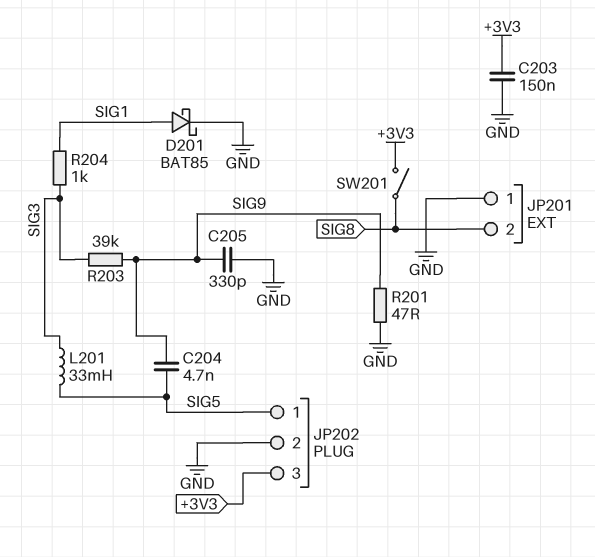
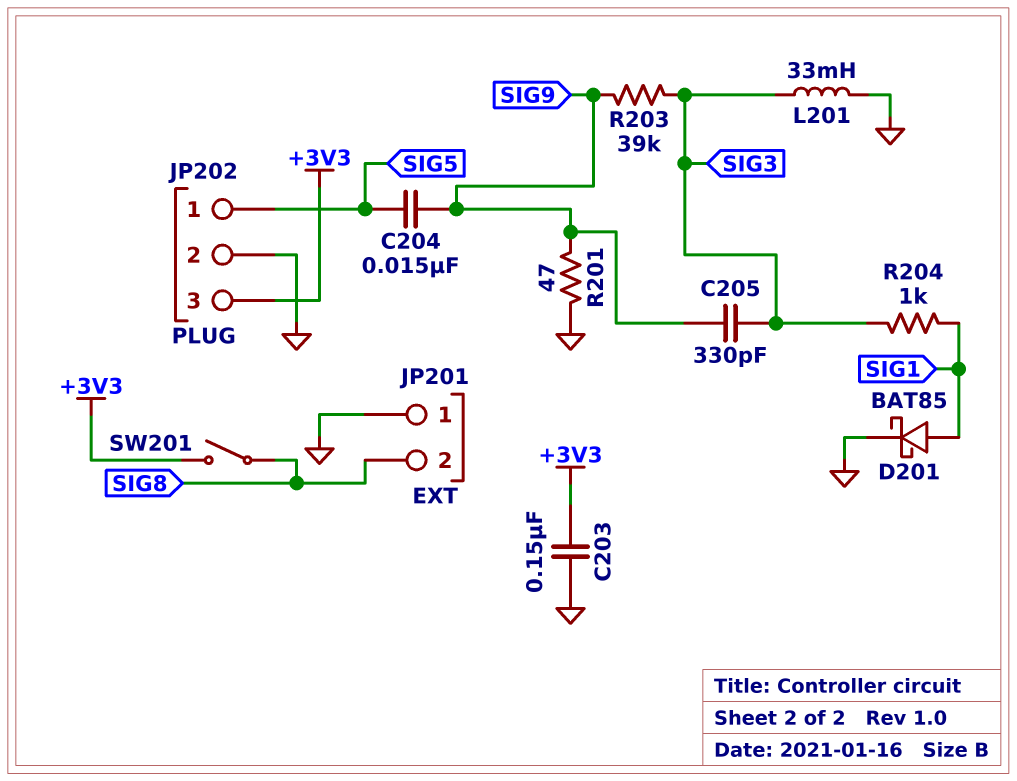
C204: 4.7nF (SIG5, SIG9) -> 15nF (SIG5, SIG9)
C205: 330pF (GND, SIG9) -> 330pF (SIG3, SIG9)
L201: 33mH (SIG3, SIG5) -> 33mH (GND, SIG3)

